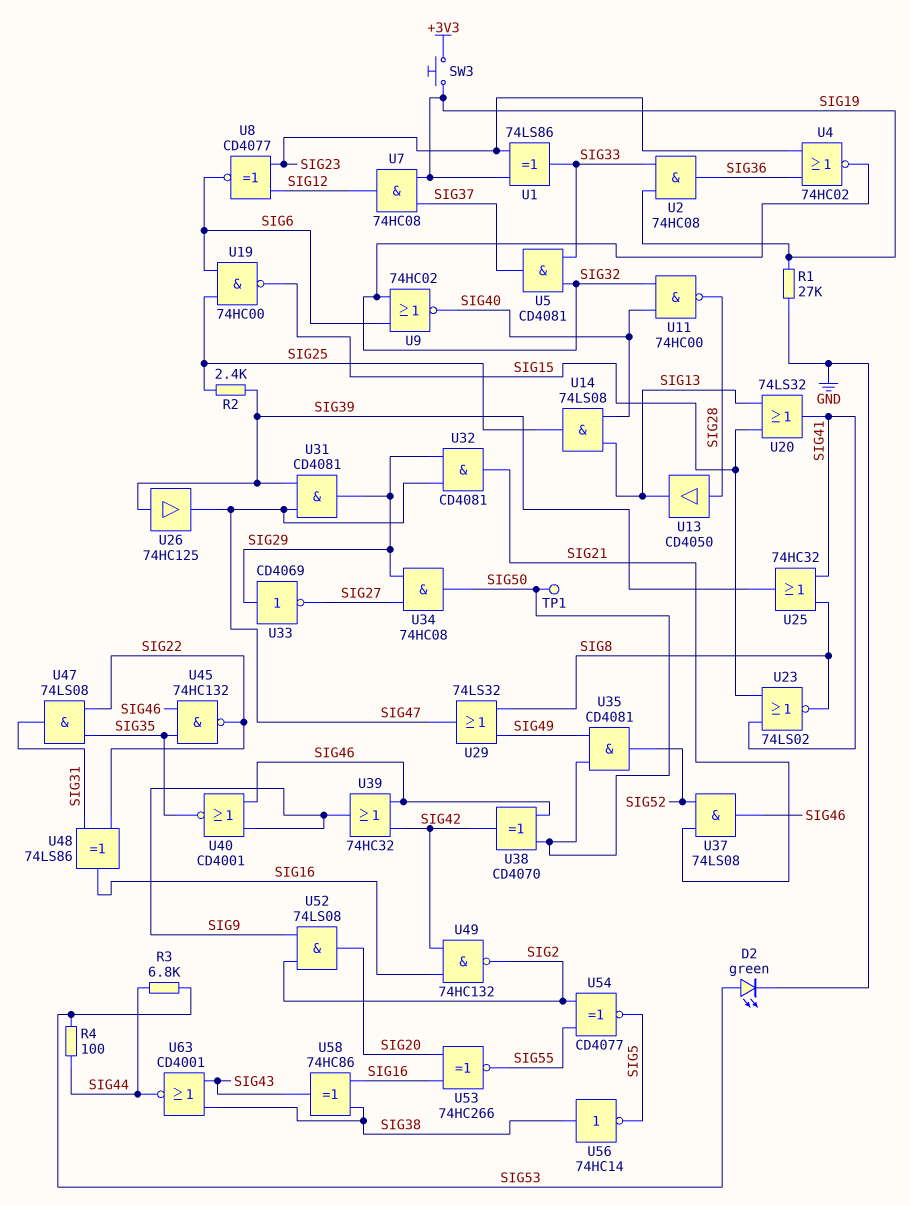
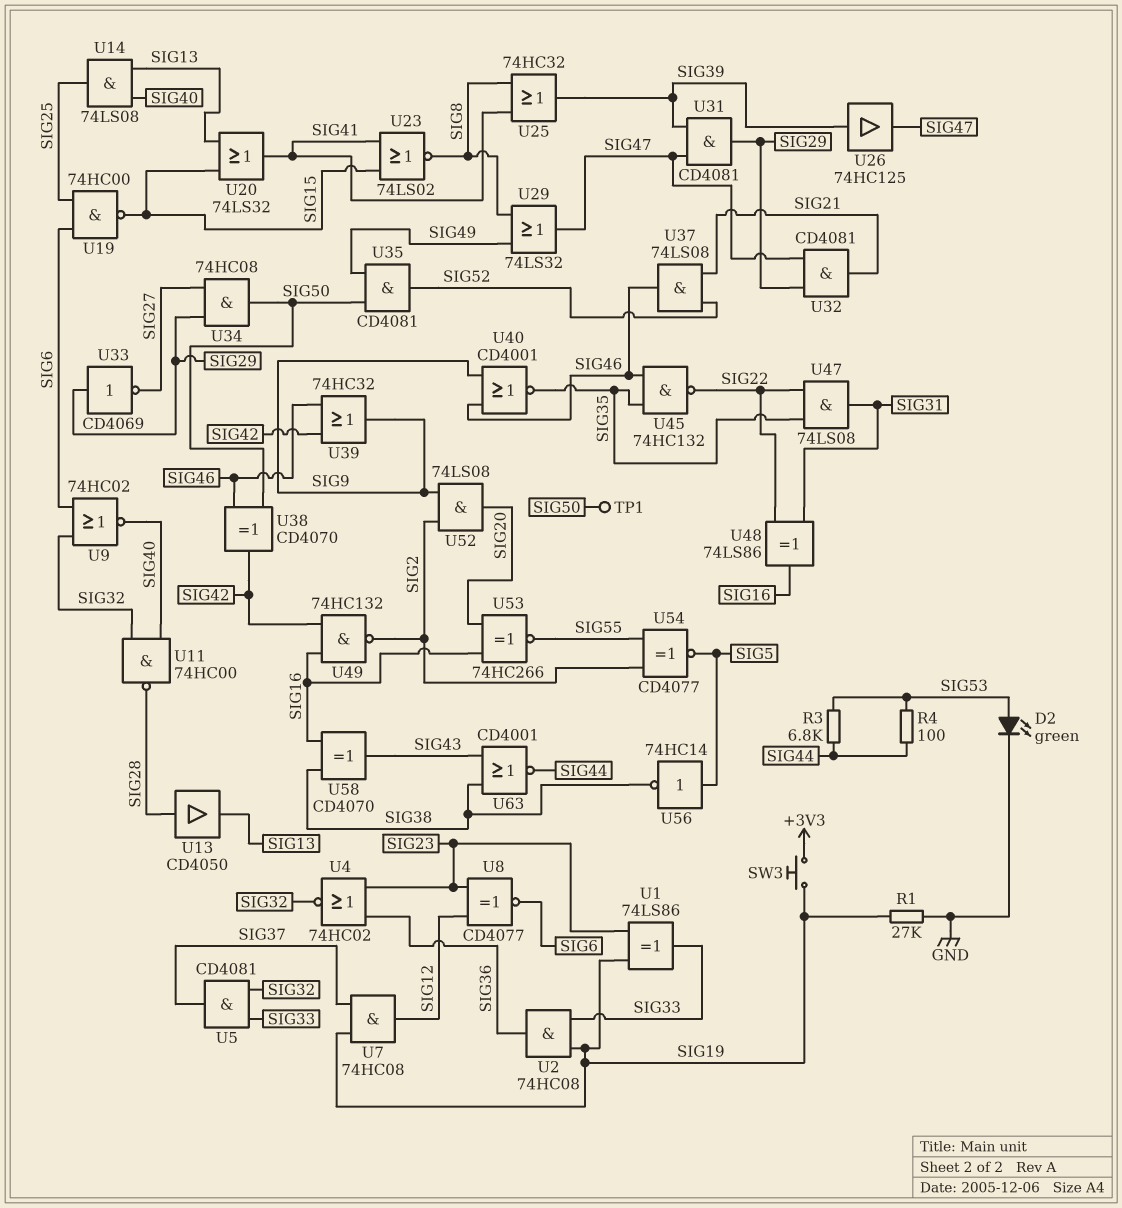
R2: 2.4k (SIG25, SIG39) -> none
U56: NOT 74HC14 (in SIG38, out SIG5) -> NOT 74HC14 (in SIG5, out SIG38)
U58: XOR 74HC86 (in SIG16, in SIG38, out SIG43) -> XOR CD4070 (in SIG16, in SIG38, out SIG43)

